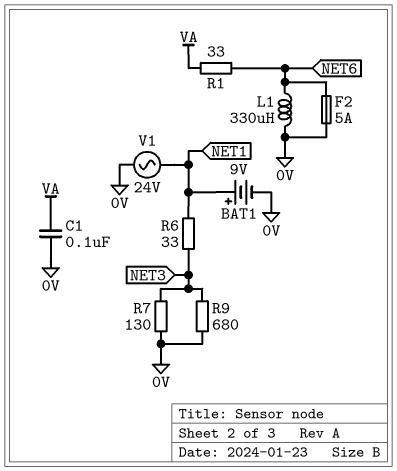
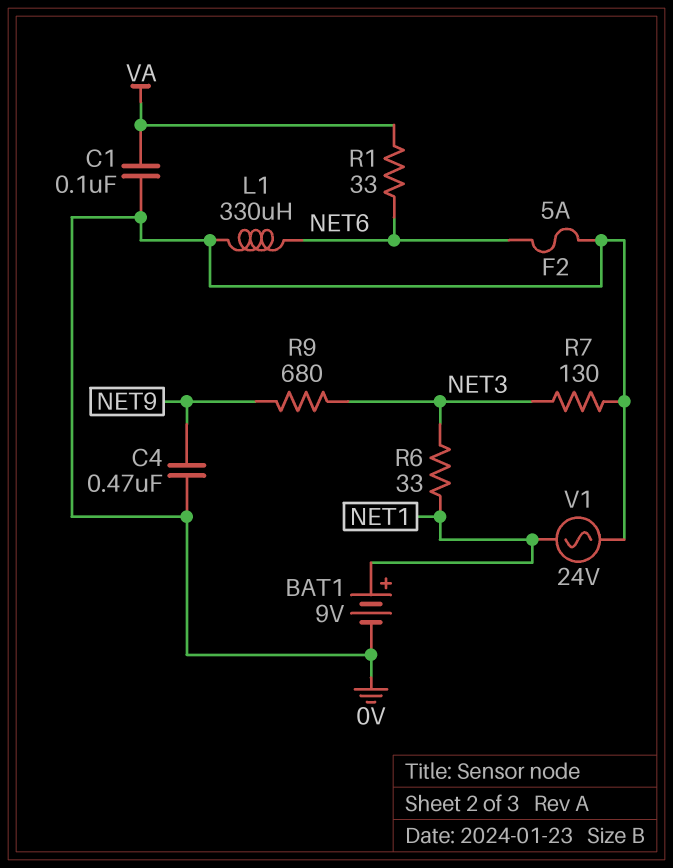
C4: none -> 470nF (0V, NET9)
R9: 680 (0V, NET3) -> 680 (NET3, NET9)

